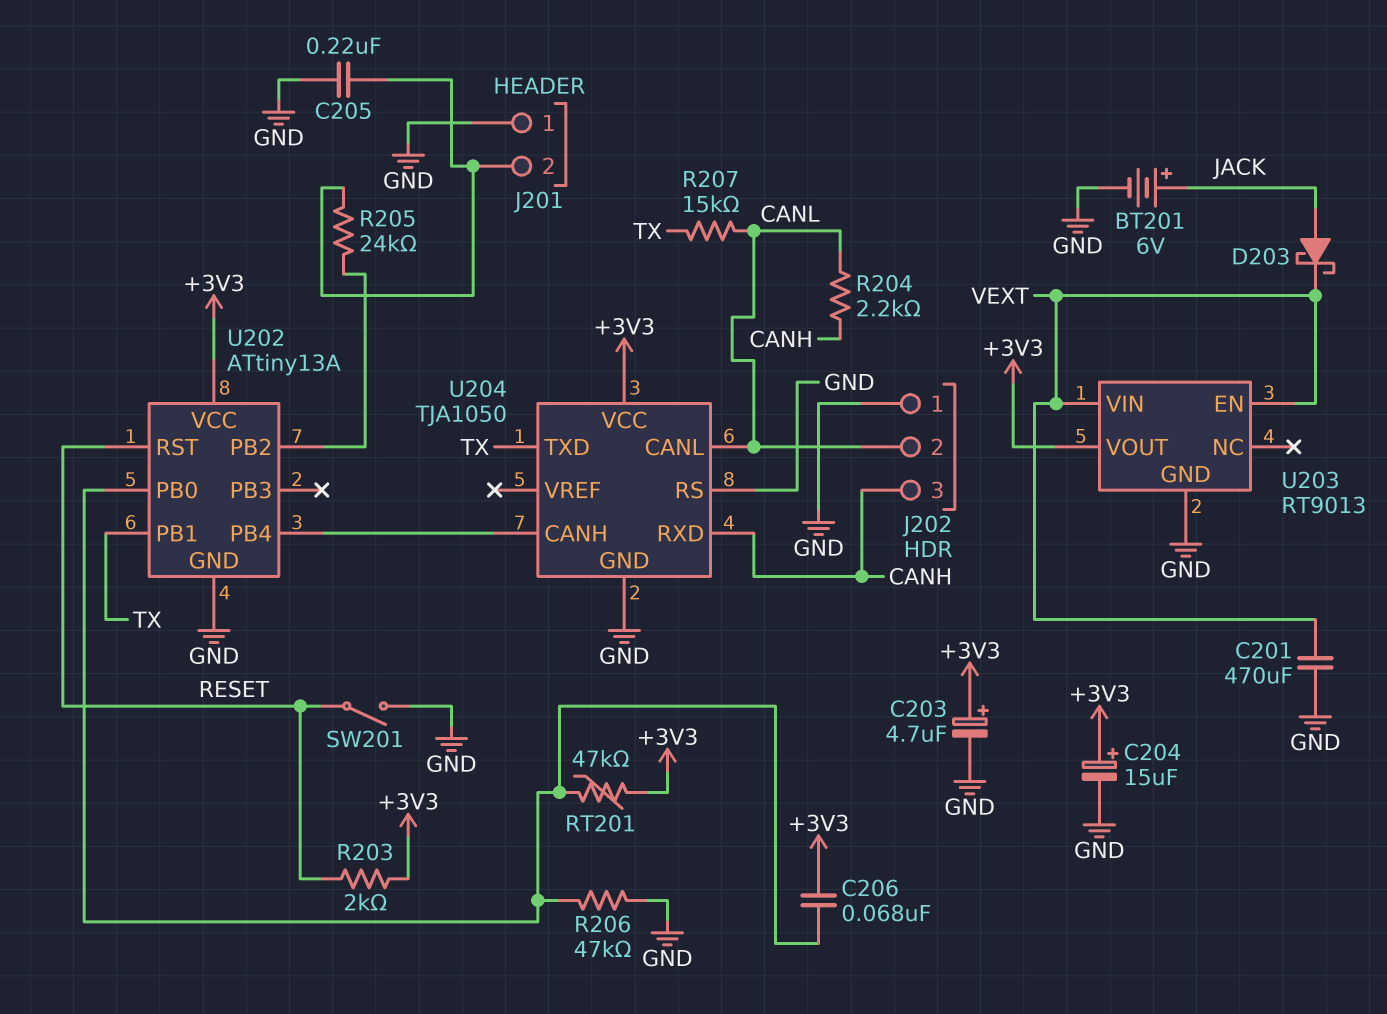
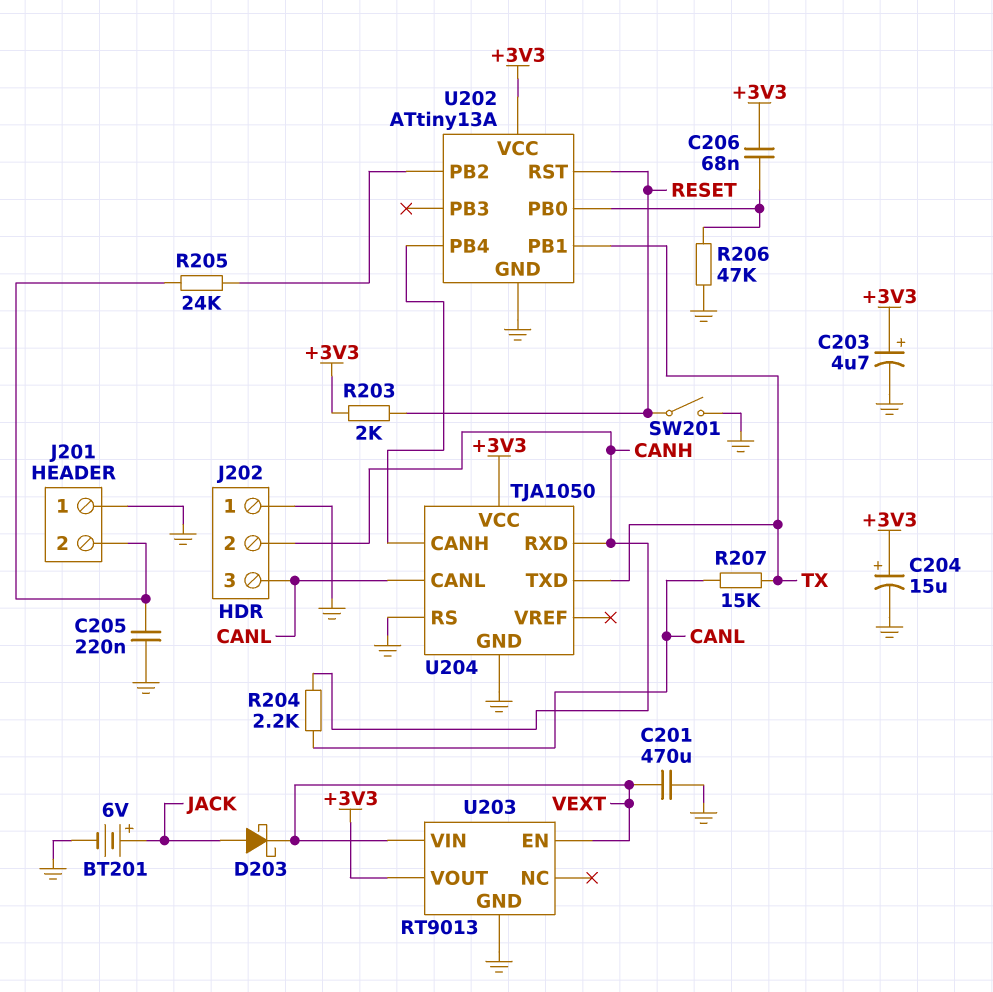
J202 pin 2: CANL -> CANH
J202 pin 3: CANH -> CANL
RT201: 47k (+3V3, U202/PB0) -> none

